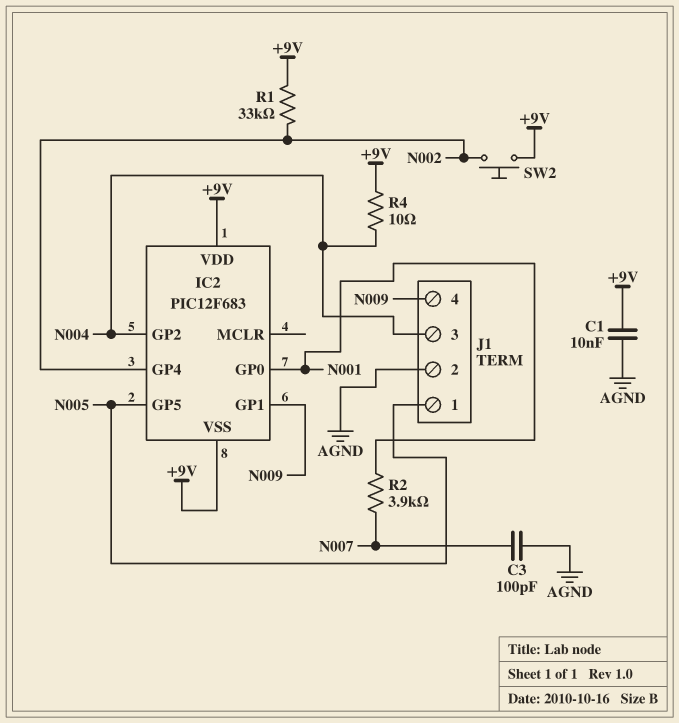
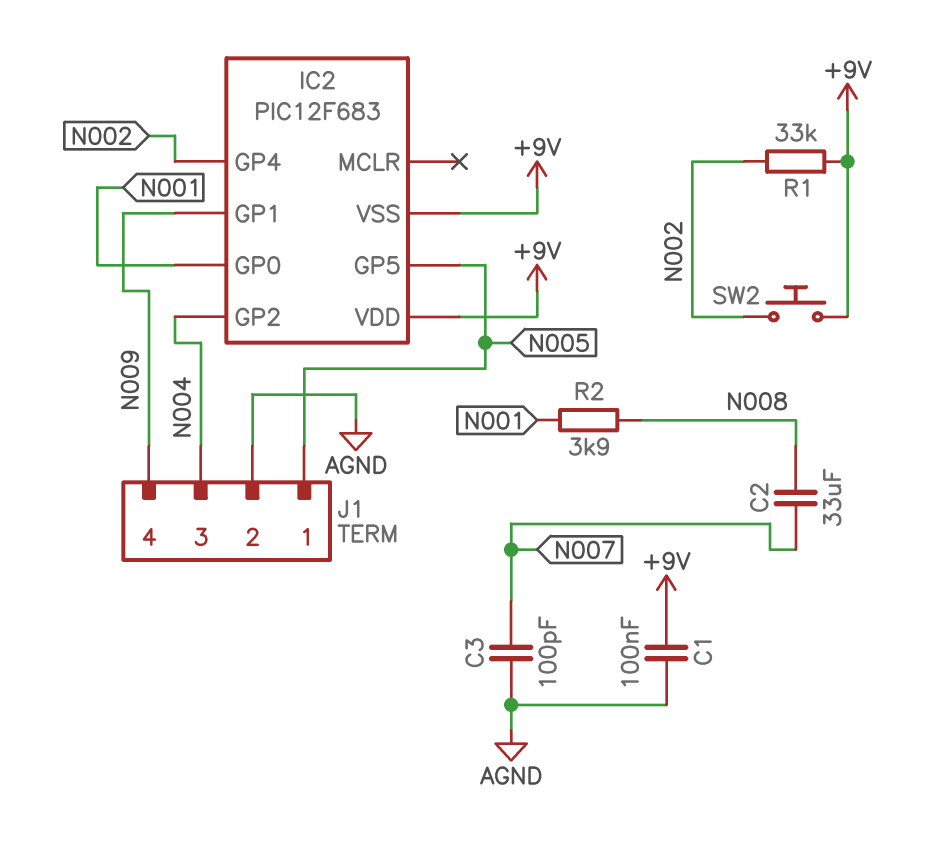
C1: 10nF (+9V, AGND) -> 100nF (+9V, AGND)
C2: none -> 33uF (N007, N008)
R2: 3.9k (N001, N007) -> 3.9k (N001, N008)
R4: 10 (+9V, N004) -> none

